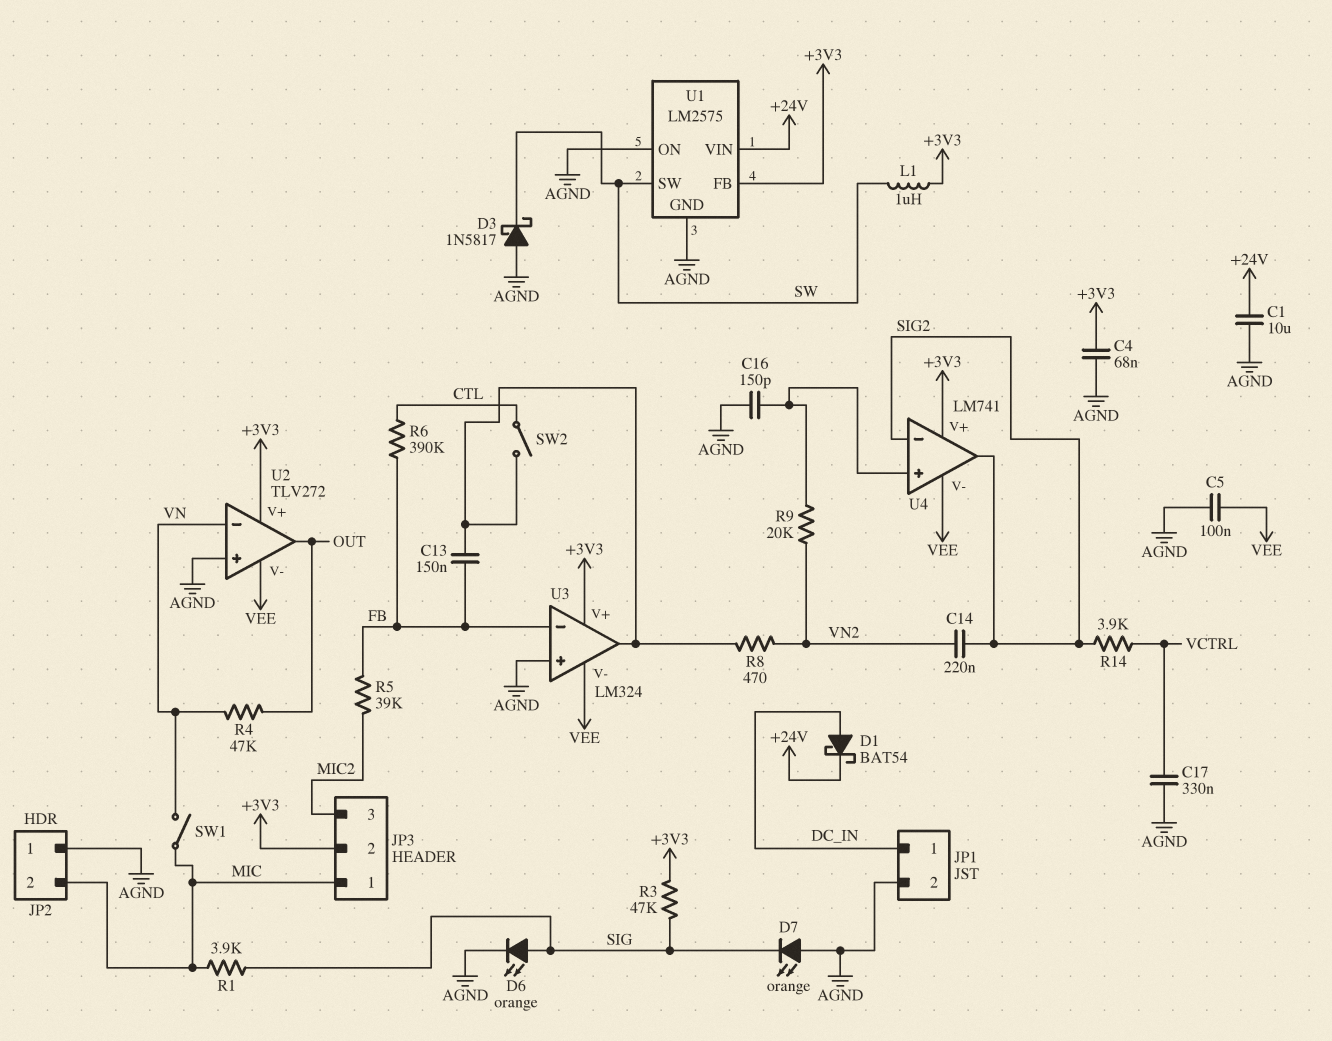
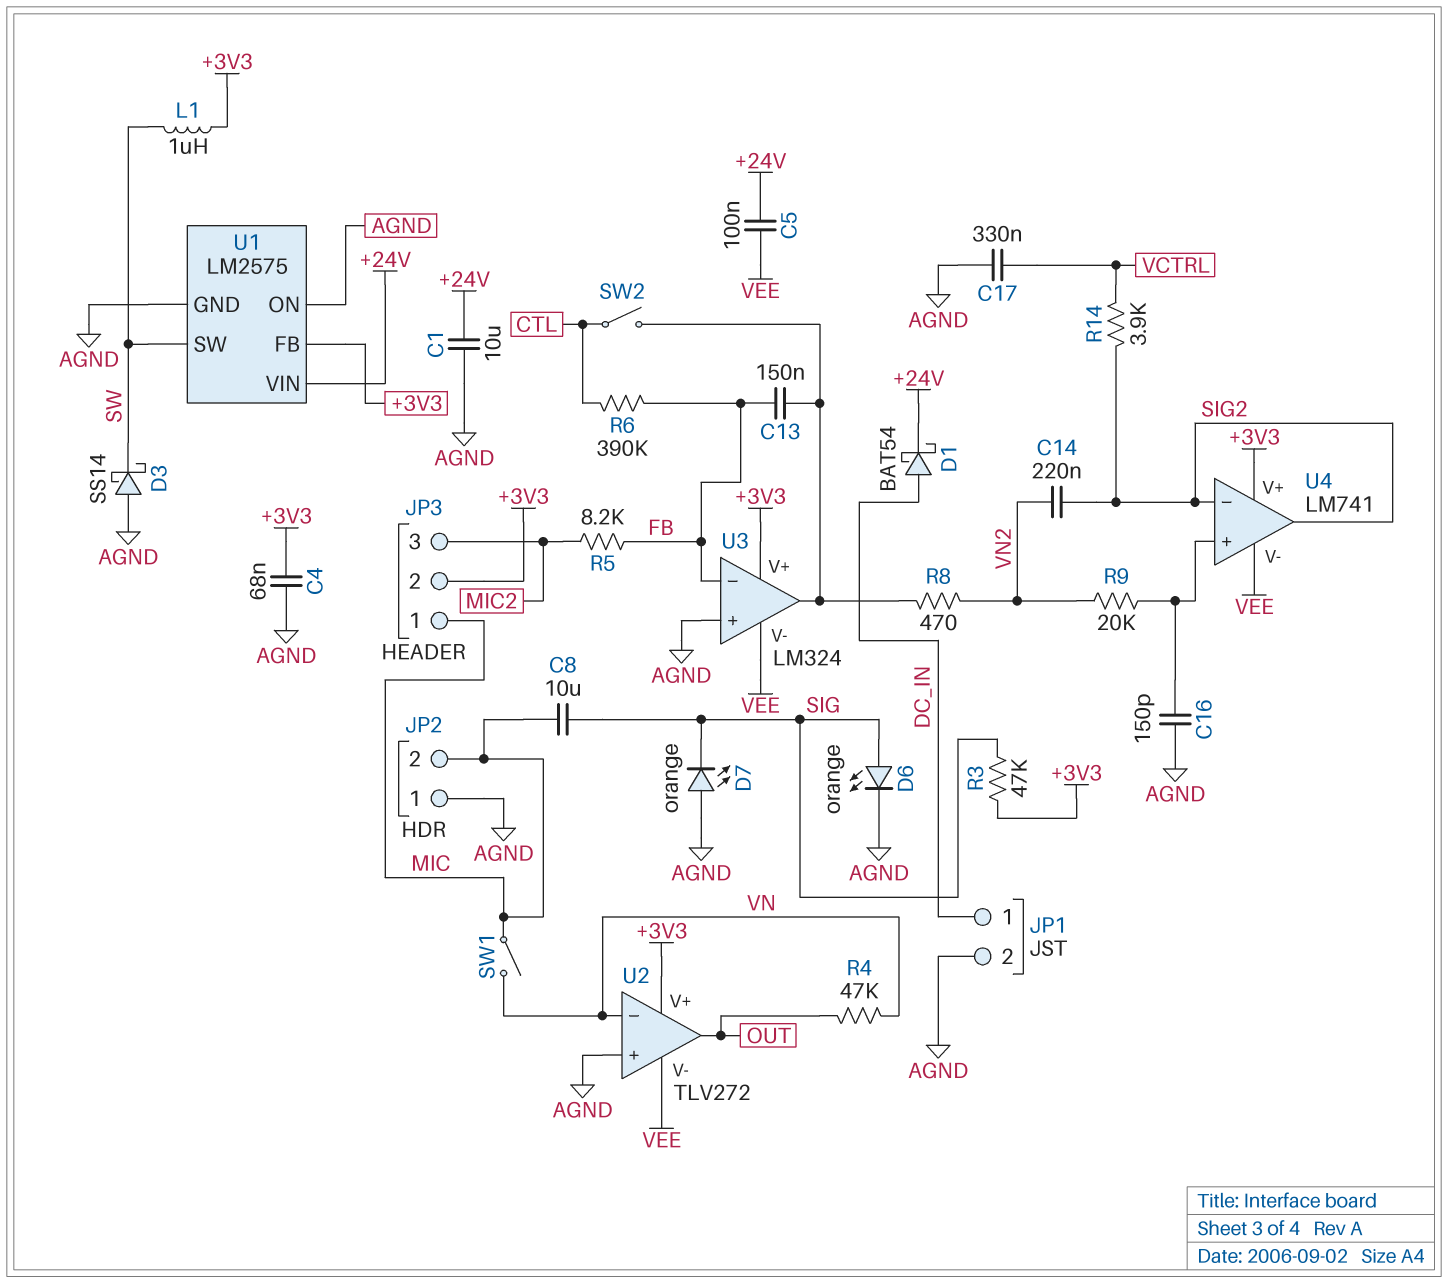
C5: 100nF (AGND, VEE) -> 100nF (+24V, VEE)
C8: none -> 10uF (MIC, SIG)
D3: schottky 1N5817 (A AGND, K SW) -> schottky SS14 (A AGND, K SW)
R1: 3.9k (MIC, SIG) -> none
R5: 39k (FB, MIC2) -> 8.2k (FB, MIC2)

